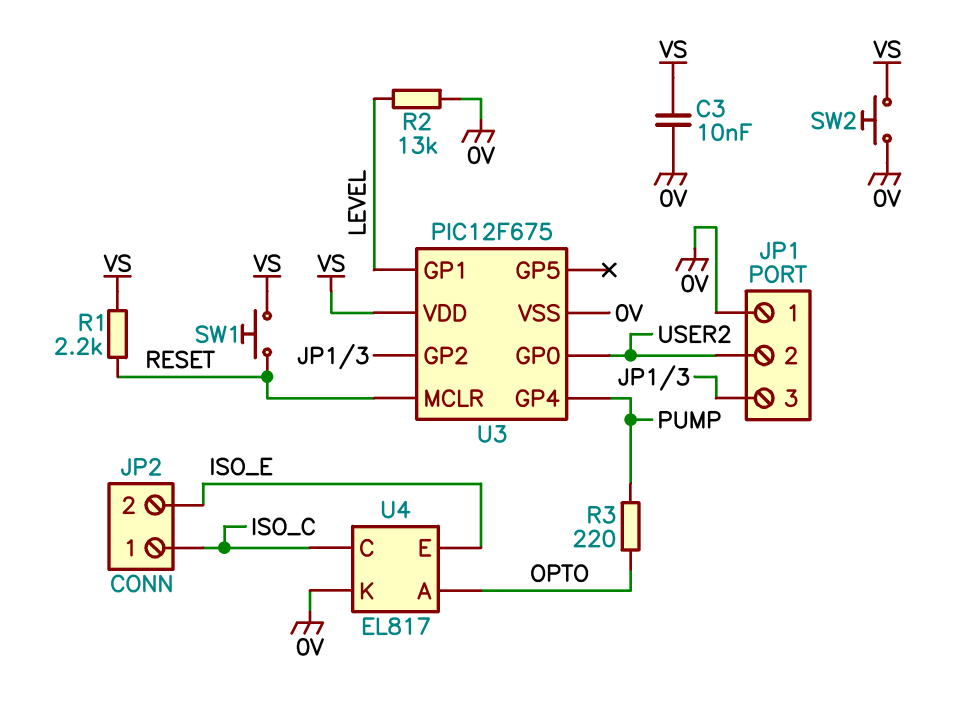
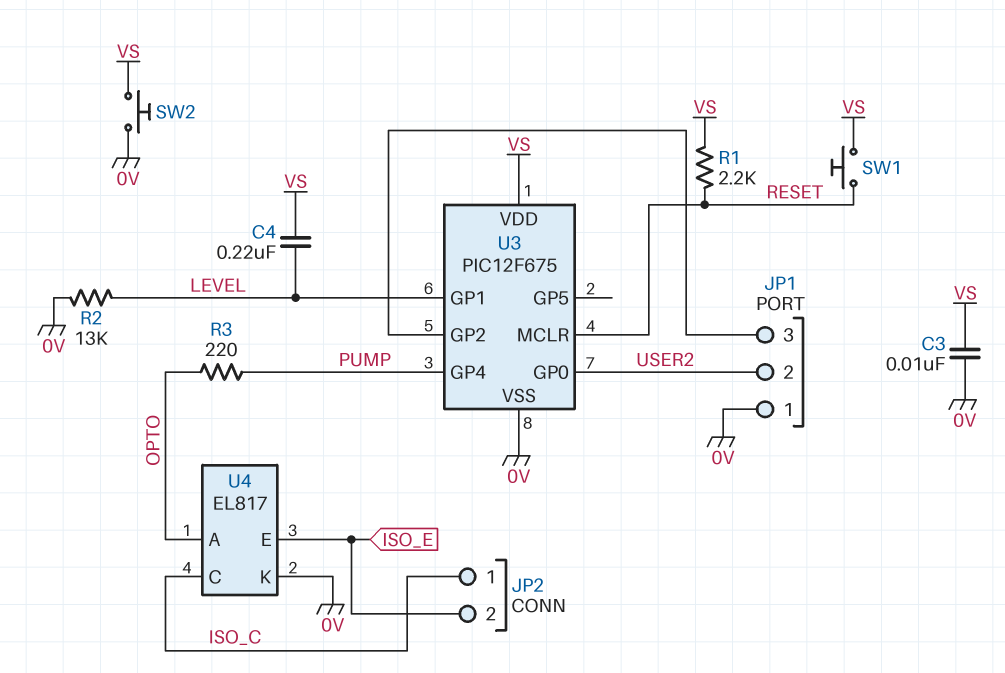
C4: none -> 220nF (LEVEL, VS)

